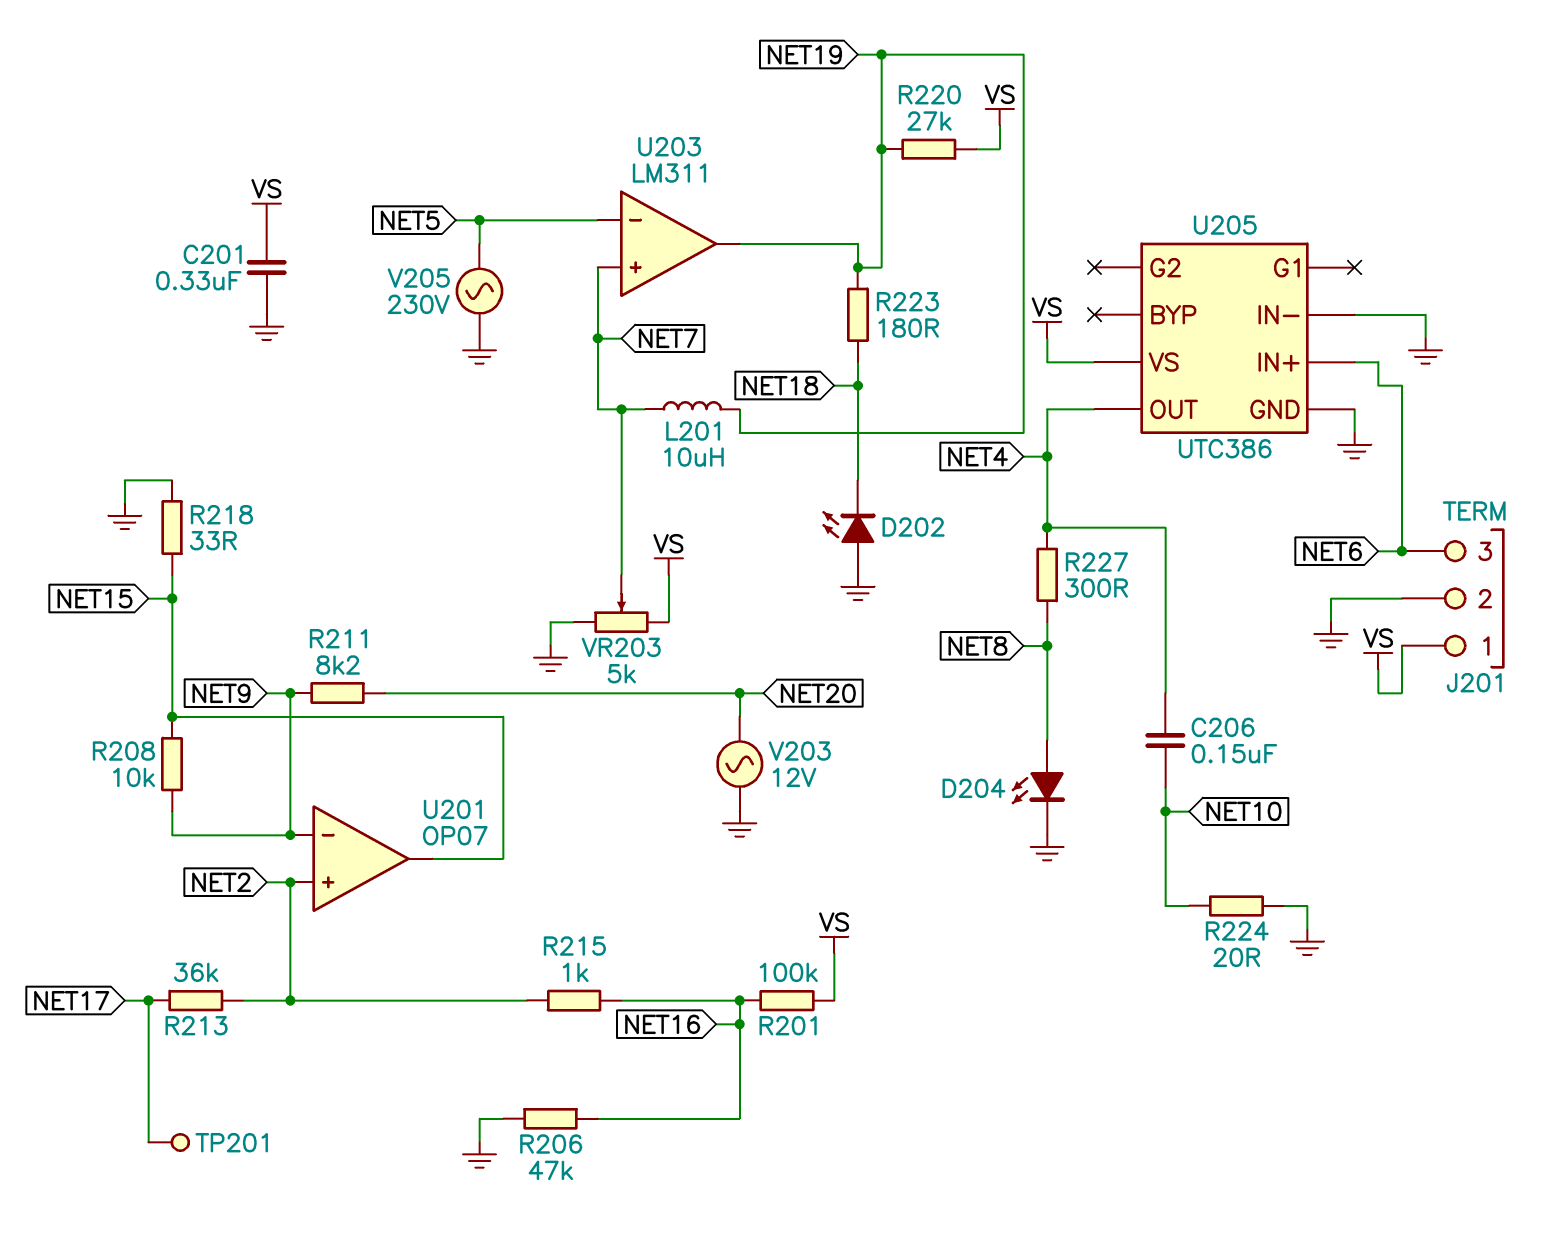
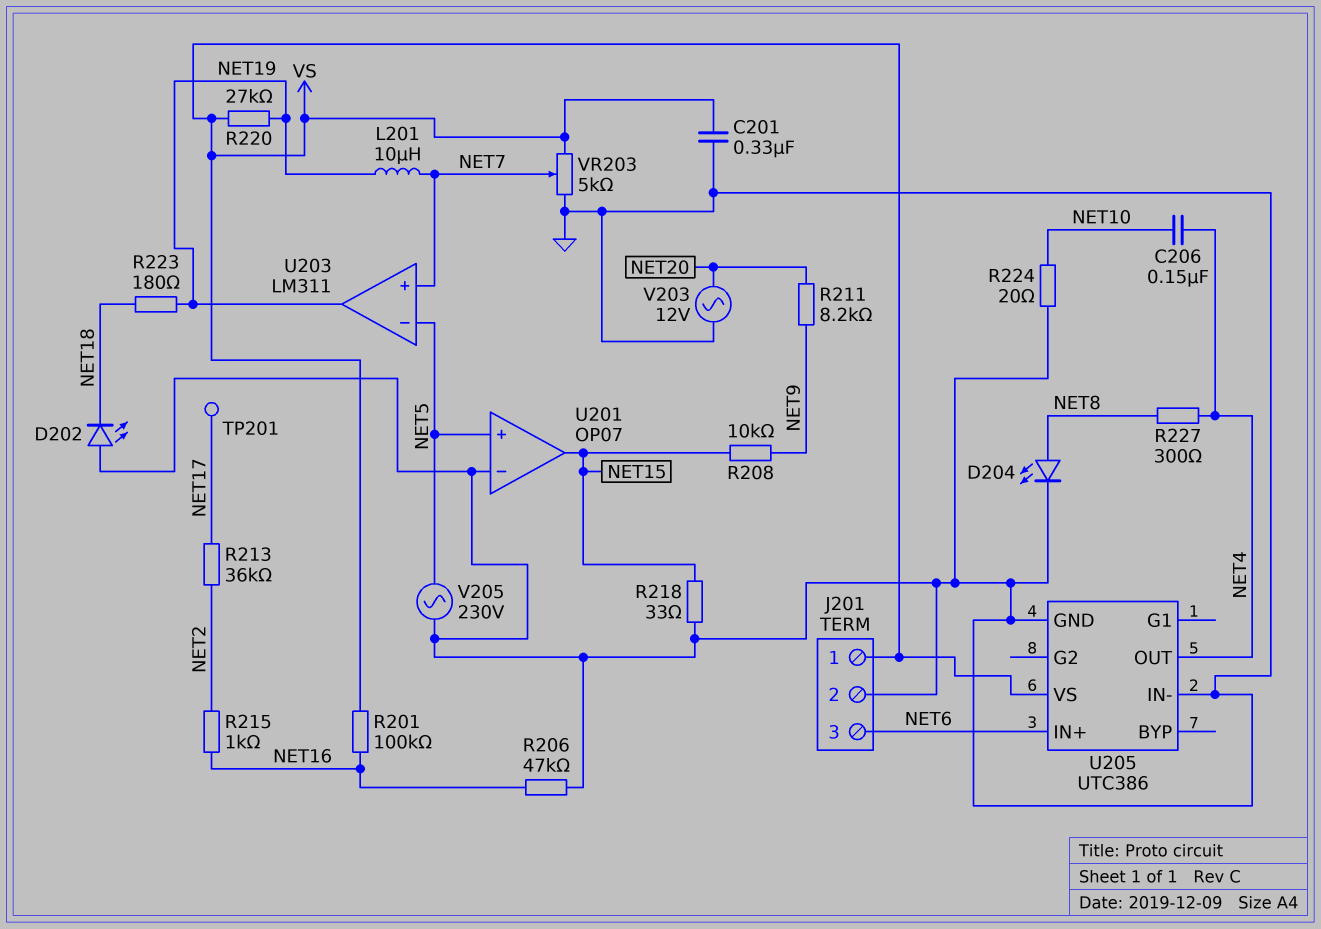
U201 pin in+: NET2 -> NET5
U201 pin in-: NET9 -> GND

